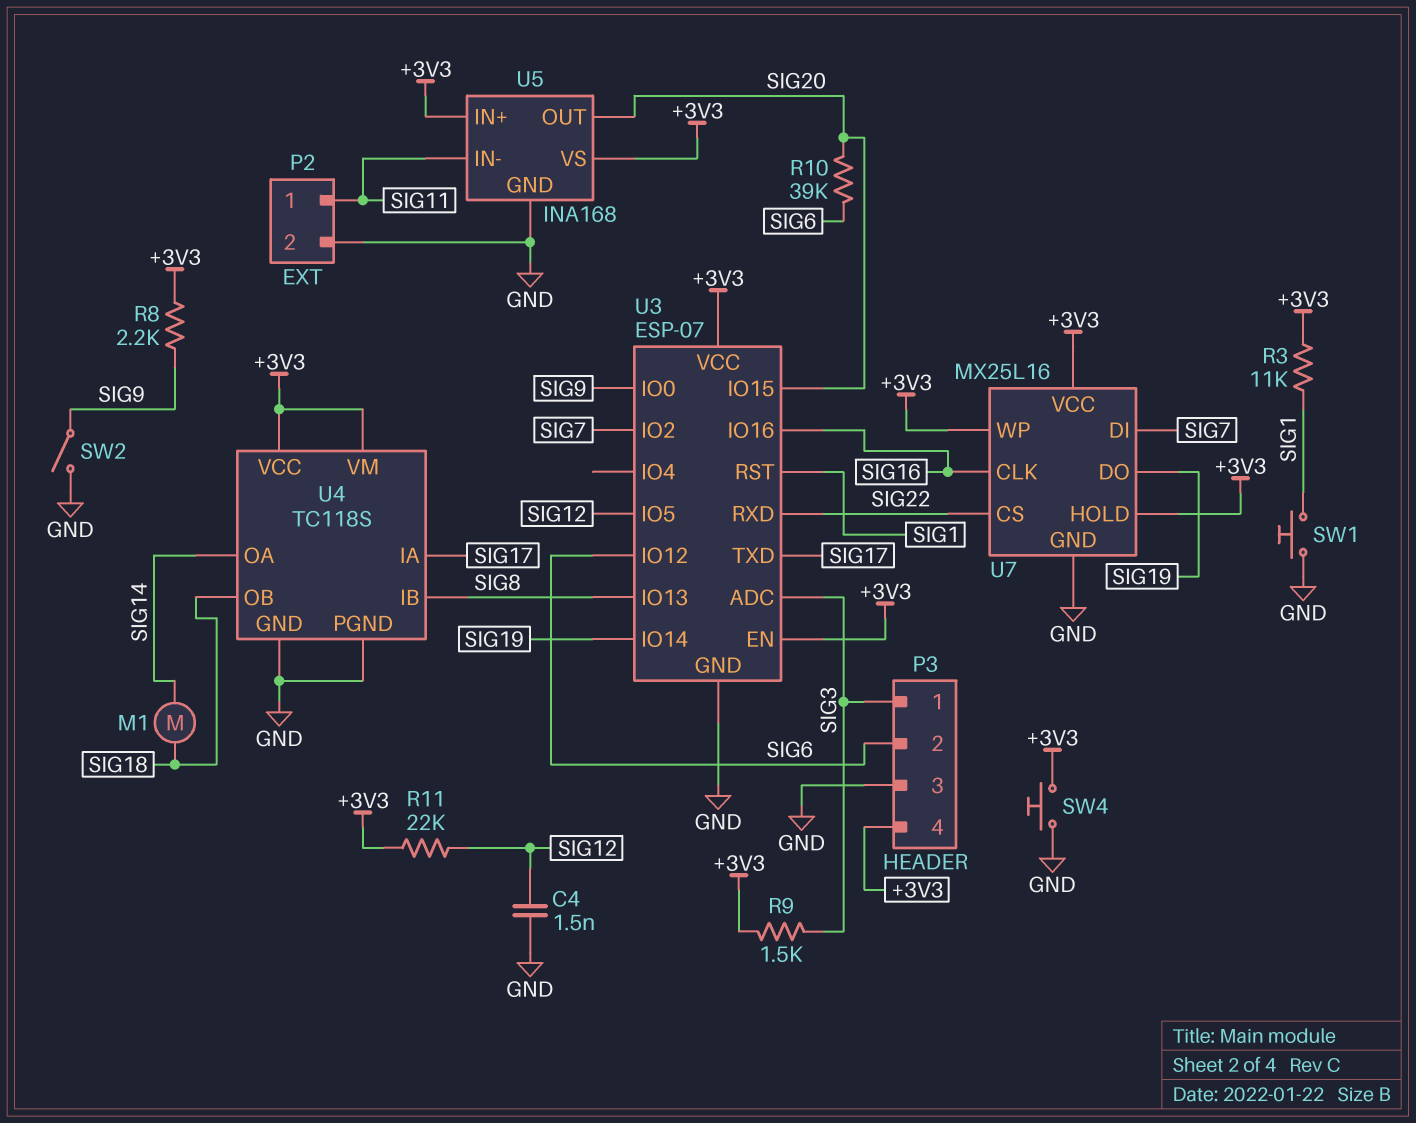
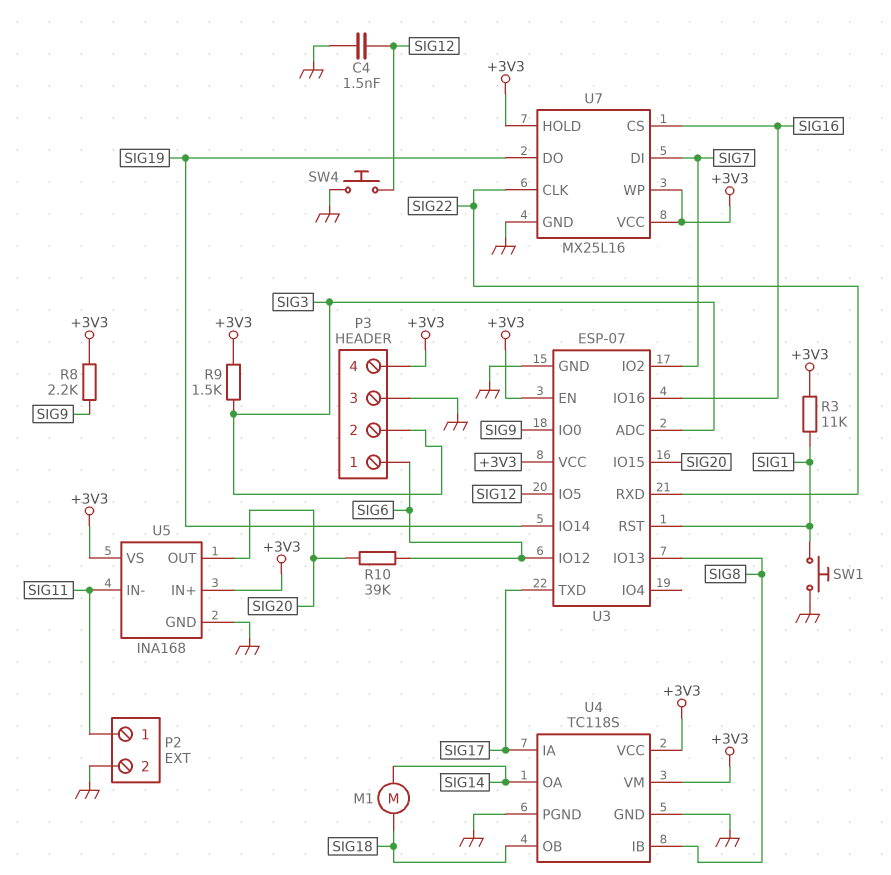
P3 pin 1: SIG3 -> SIG6
P3 pin 2: SIG6 -> SIG3
R11: 22k (+3V3, SIG12) -> none
SW2: switch (GND, SIG9) -> none
SW4: button (+3V3, GND) -> button (GND, SIG12)
U7 pin CLK: SIG16 -> SIG22
U7 pin CS: SIG22 -> SIG16

